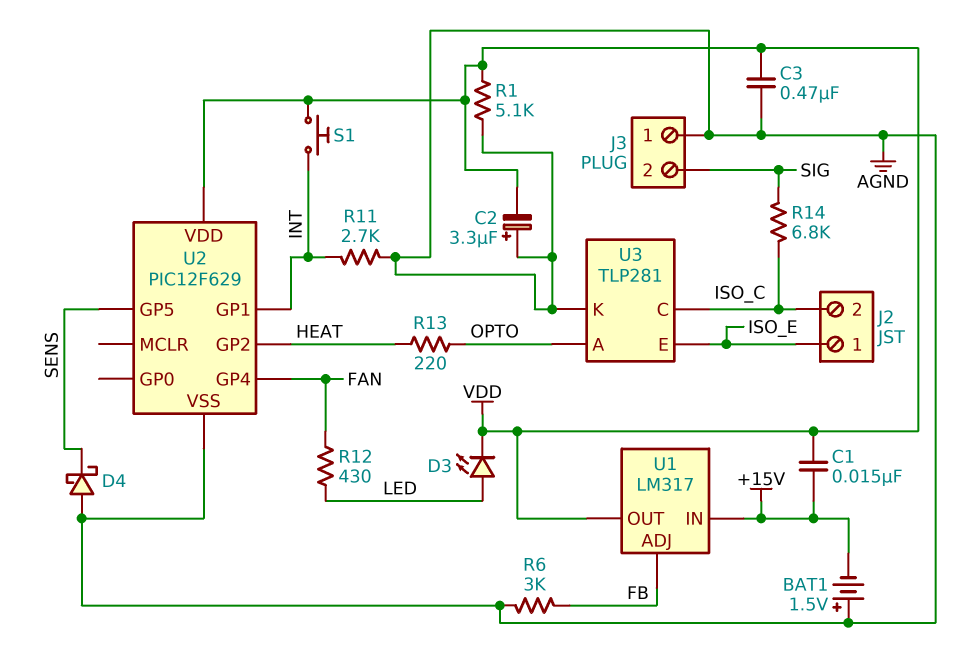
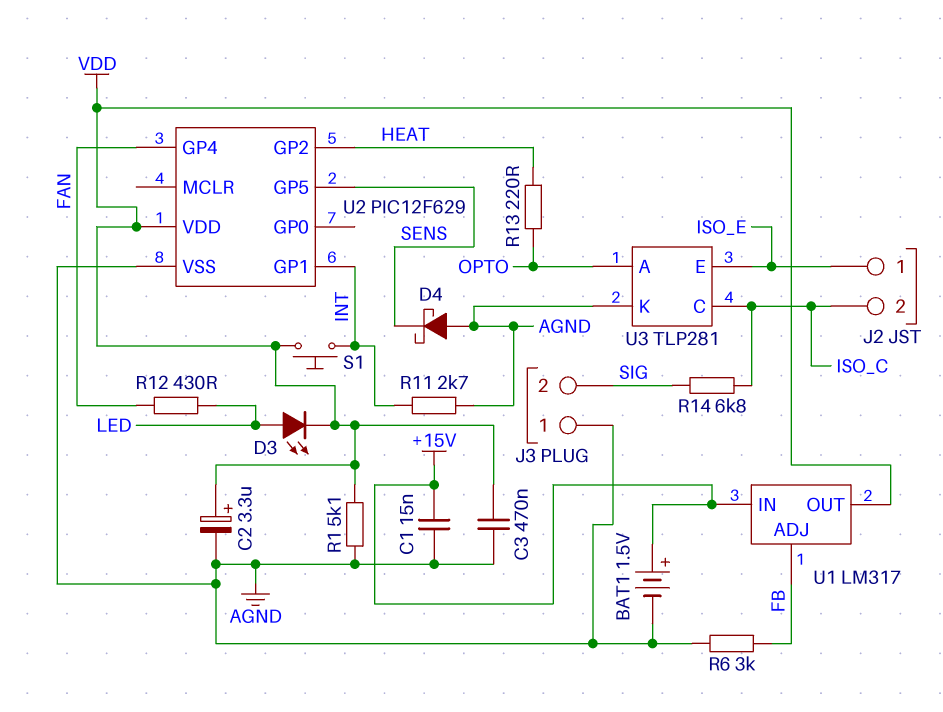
BAT1: 1.5V (plus AGND, minus +15V) -> 1.5V (plus +15V, minus AGND)
C1: 15nF (+15V, VDD) -> 15nF (+15V, AGND)
C2: 3.3uF (plus AGND, minus VDD) -> 3.3uF (plus VDD, minus AGND)

